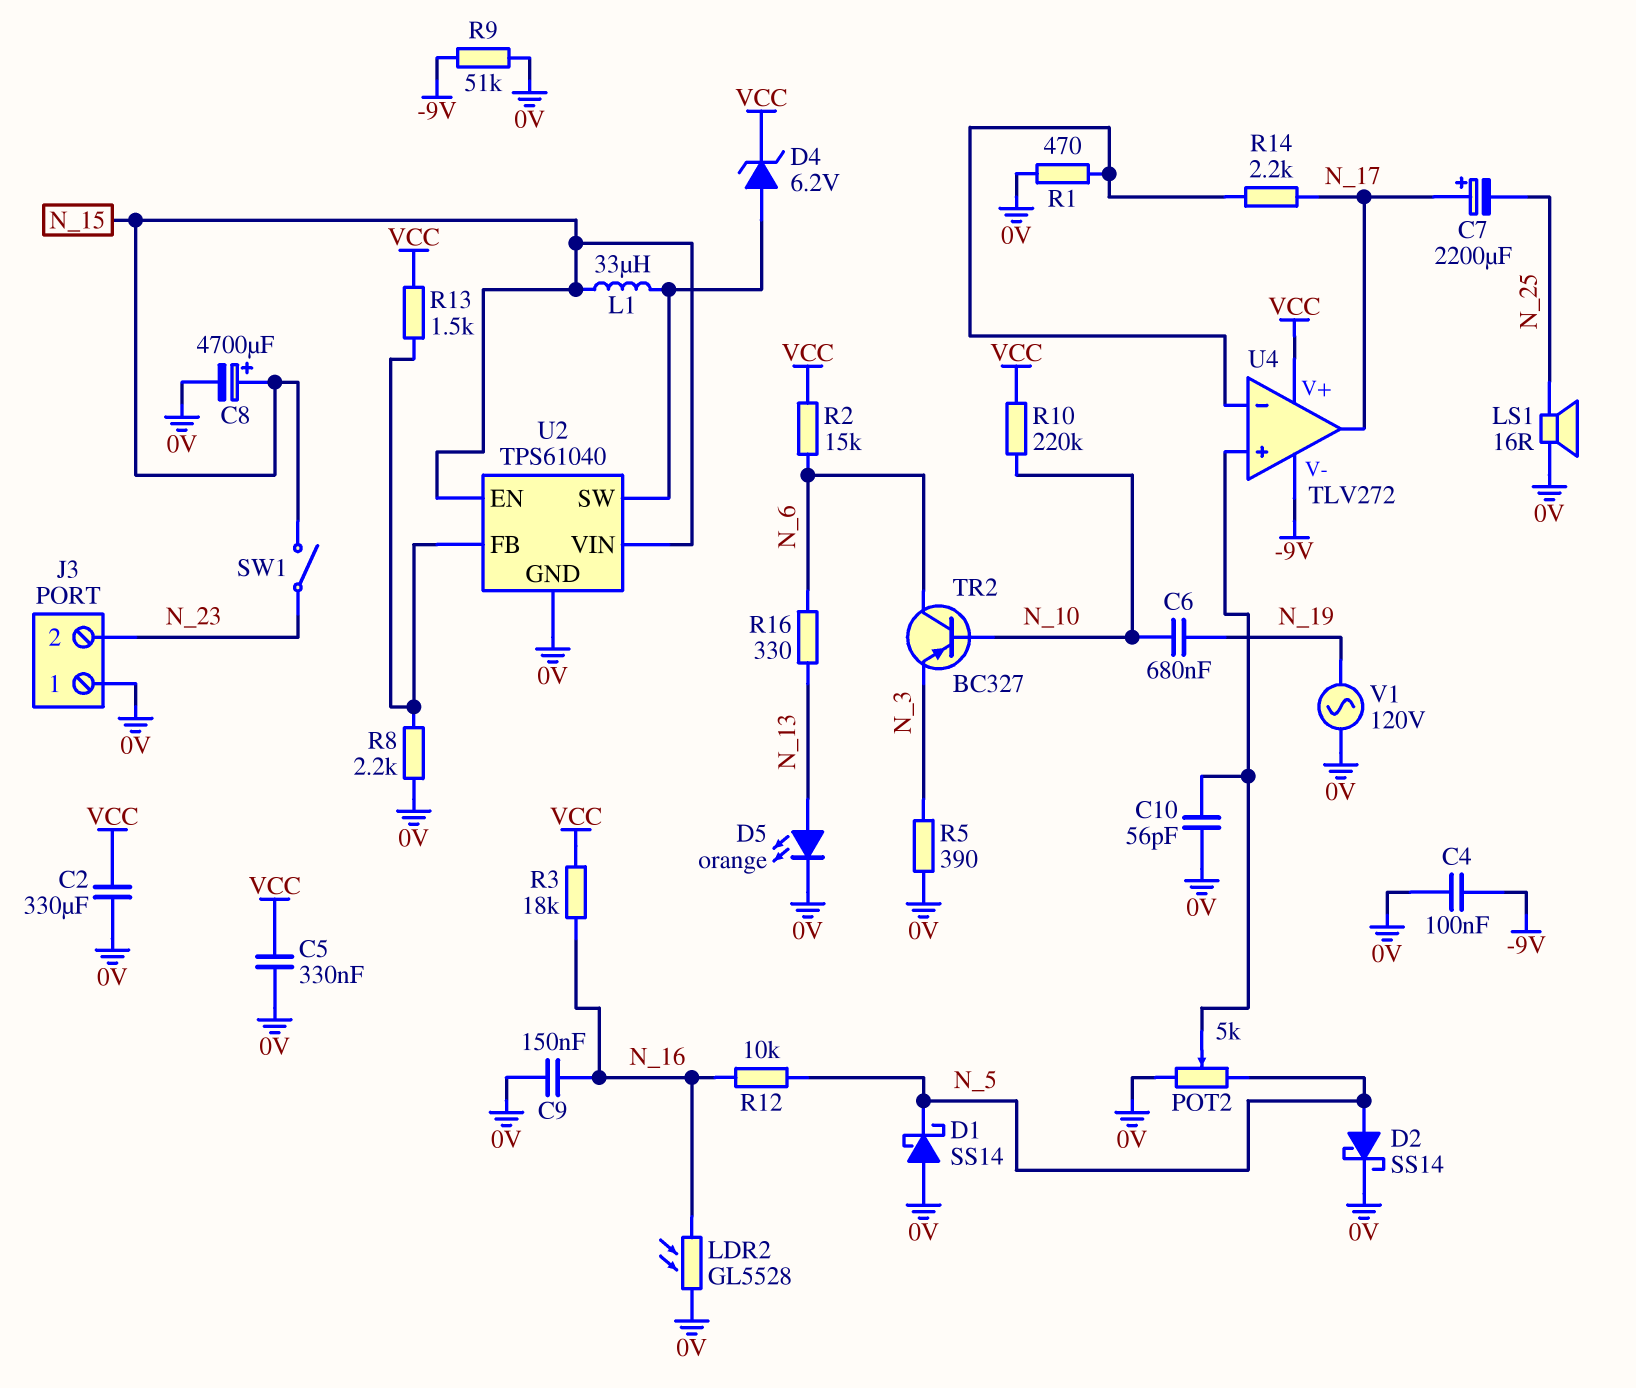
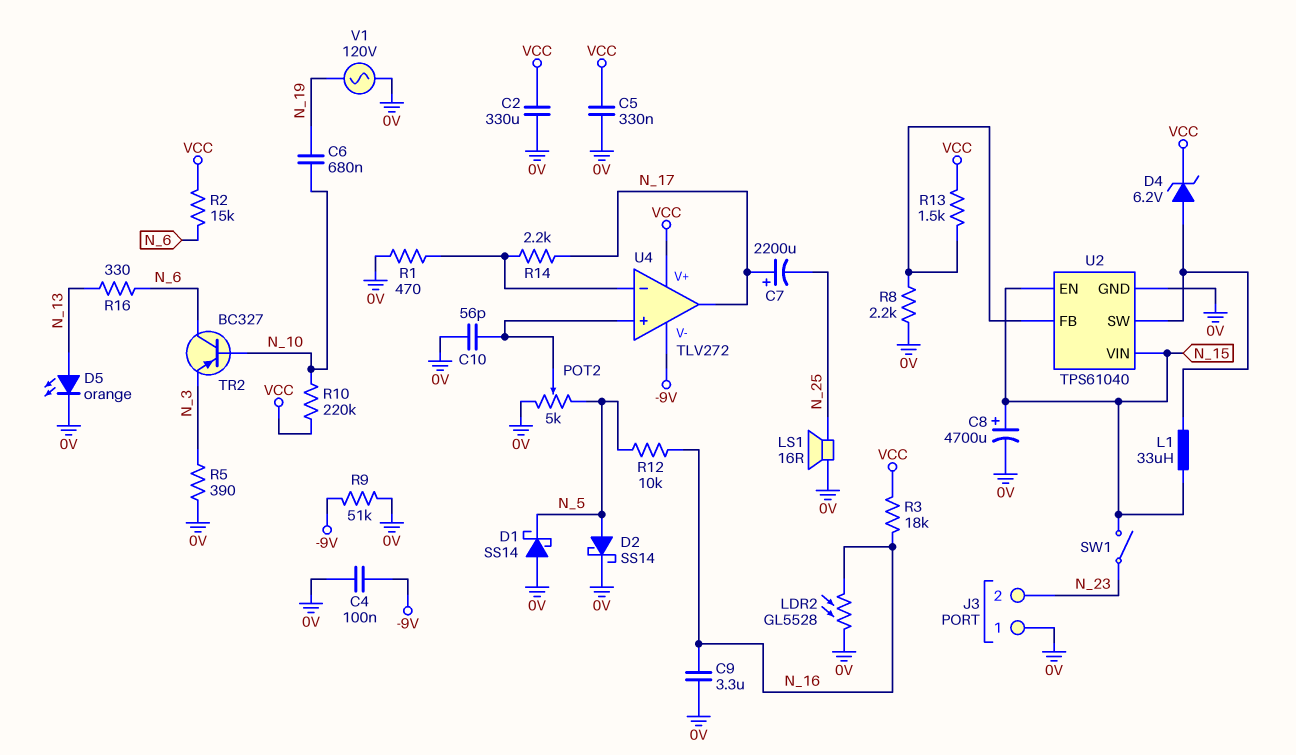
C9: 150nF (0V, N_16) -> 3.3uF (0V, N_16)

